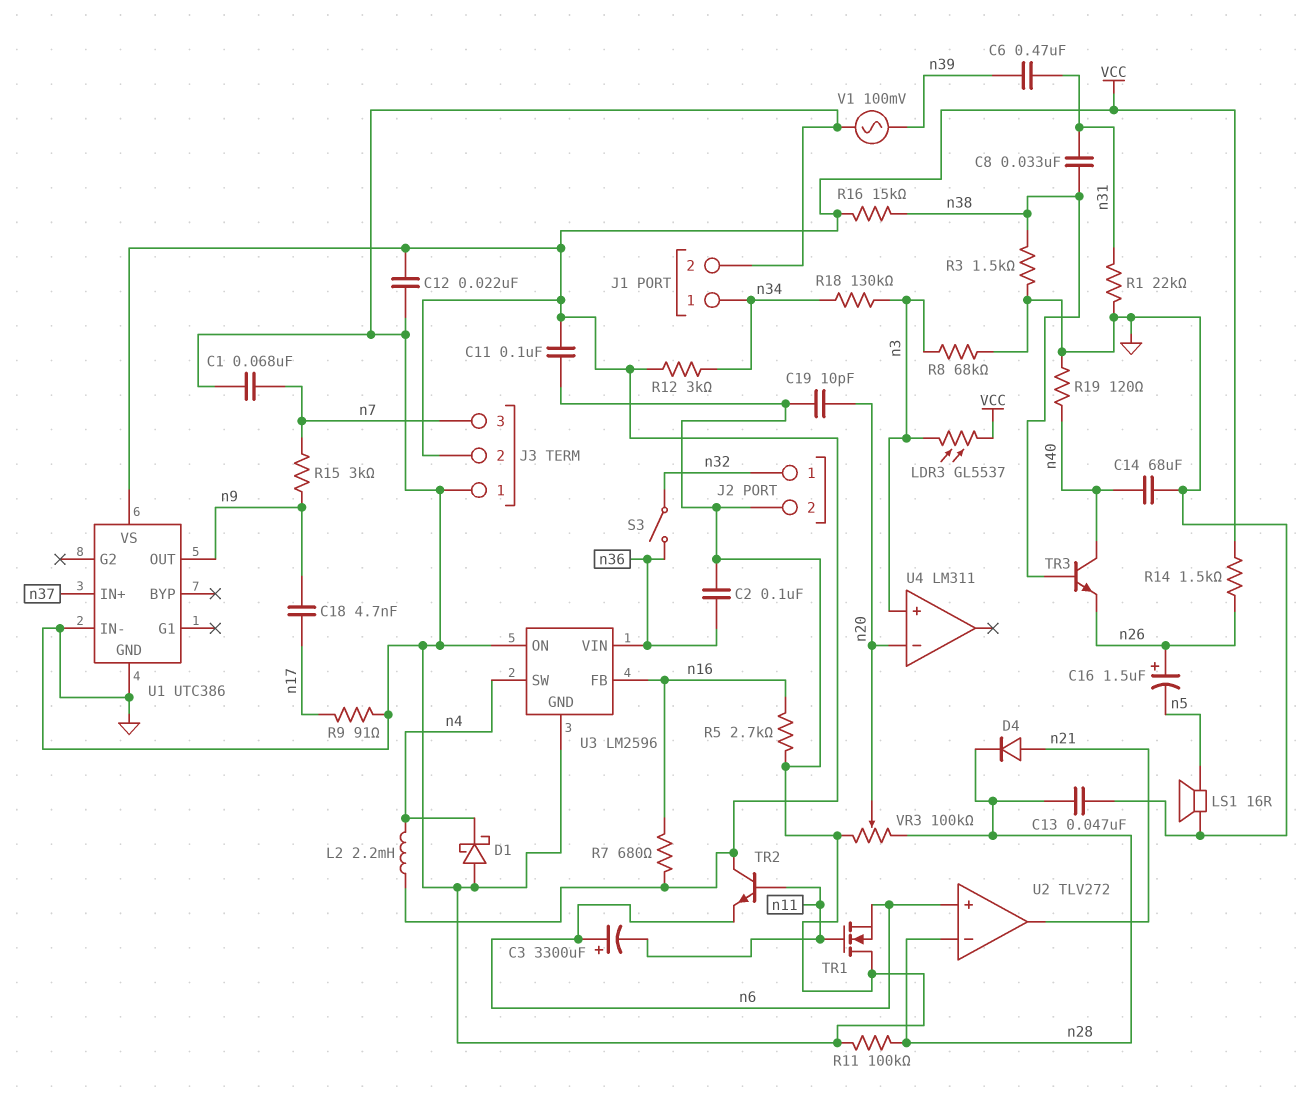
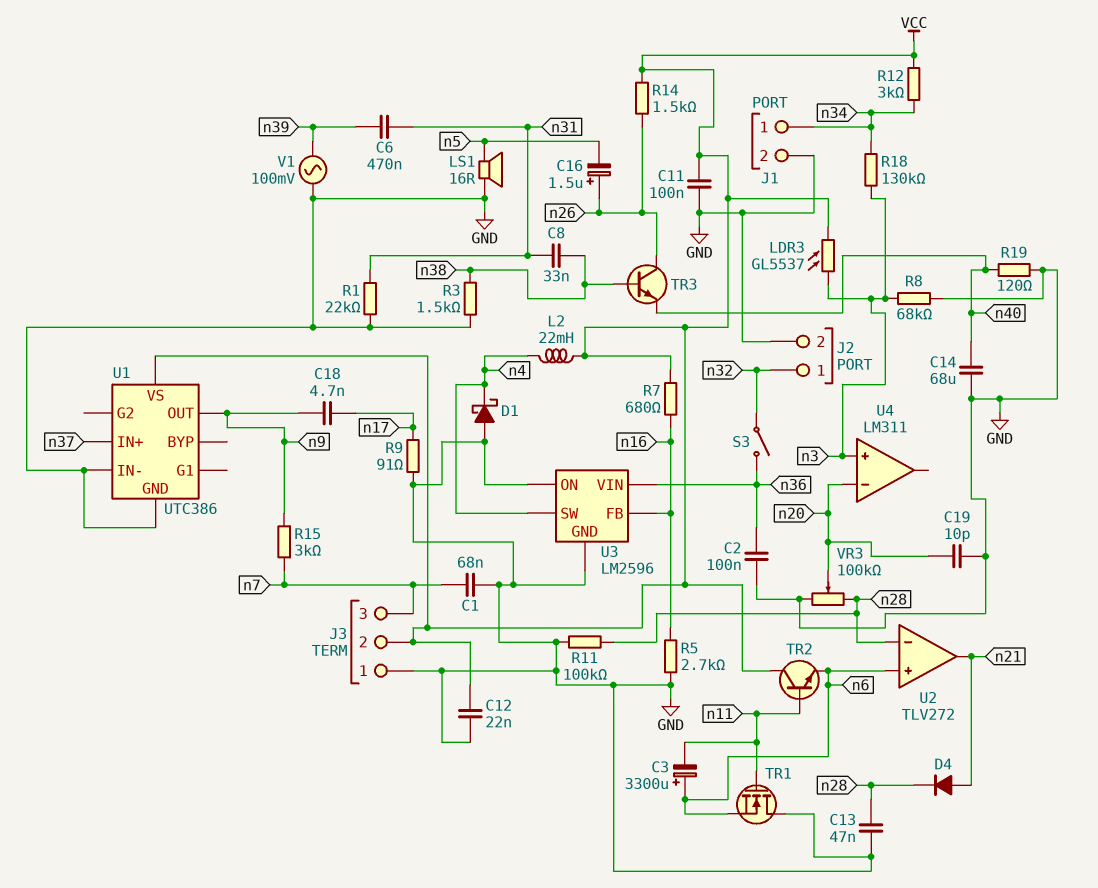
L2: 2.2mH (VCC, n4) -> 22mH (VCC, n4)
R16: 15k (VCC, n38) -> none
TR3: NPN (B n38, C n40, E n26) -> NPN (B n38, C n26, E n40)

